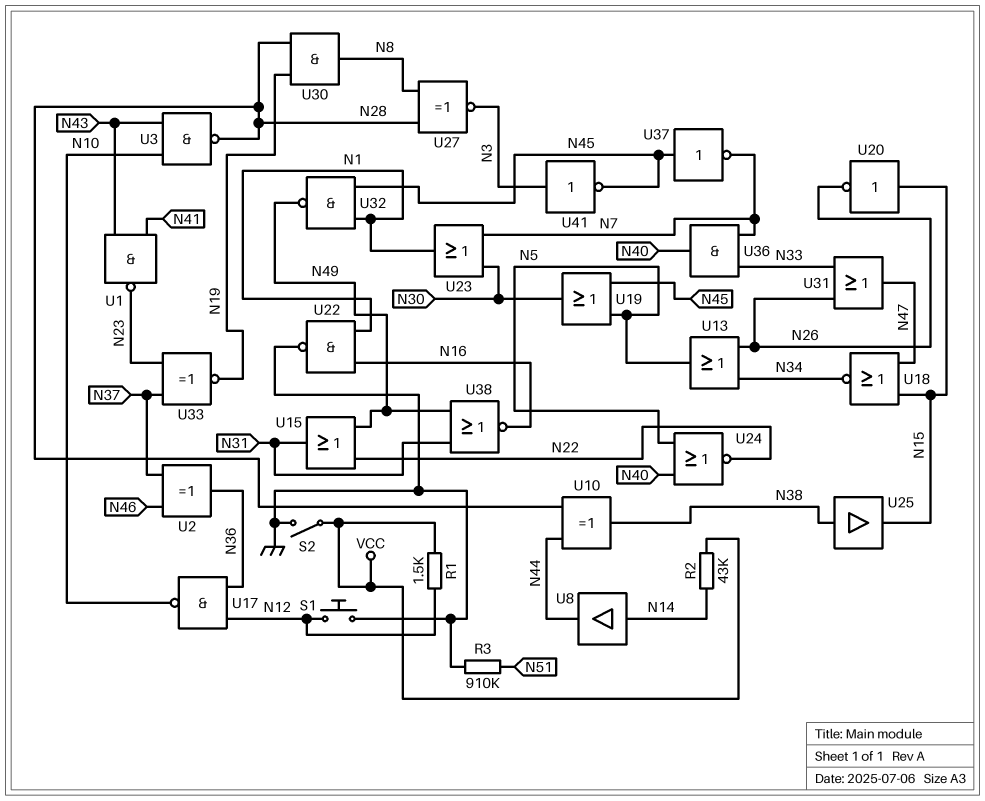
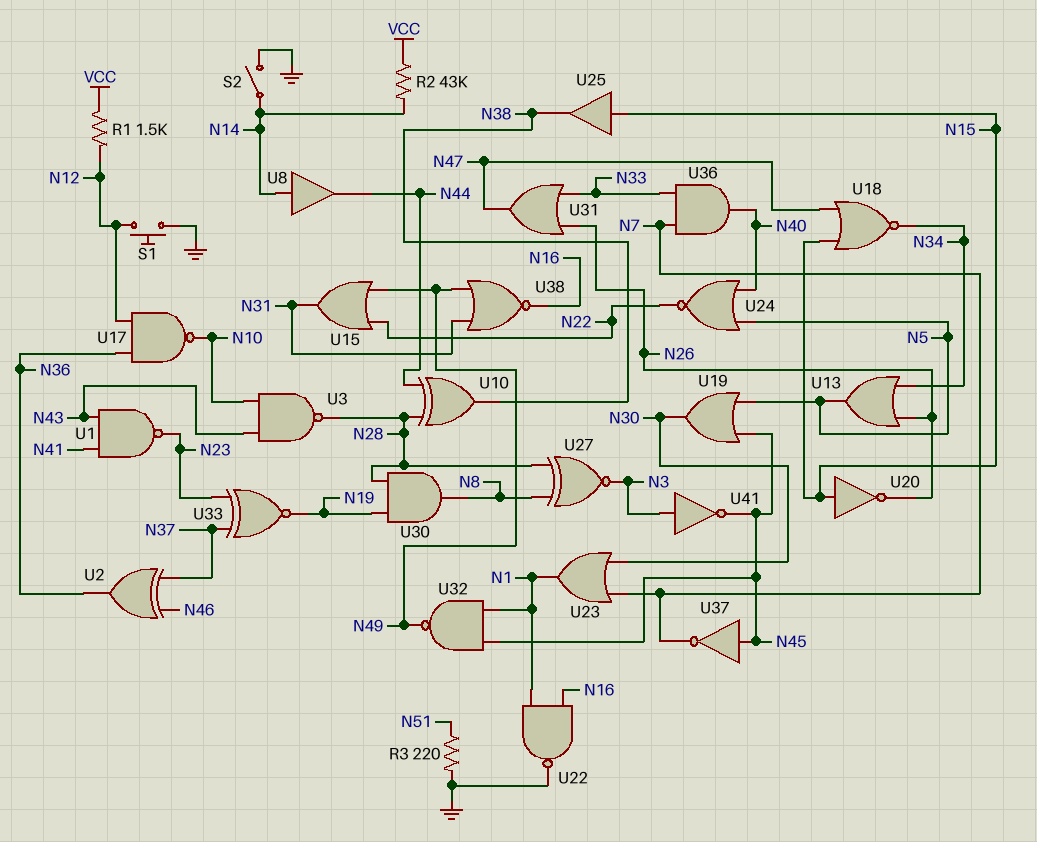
R3: 910k (GND, N51) -> 220 (GND, N51)
S2: switch (GND, VCC) -> switch (GND, N14)
U25: buffer (in N38, out N15) -> buffer (in N15, out N38)

